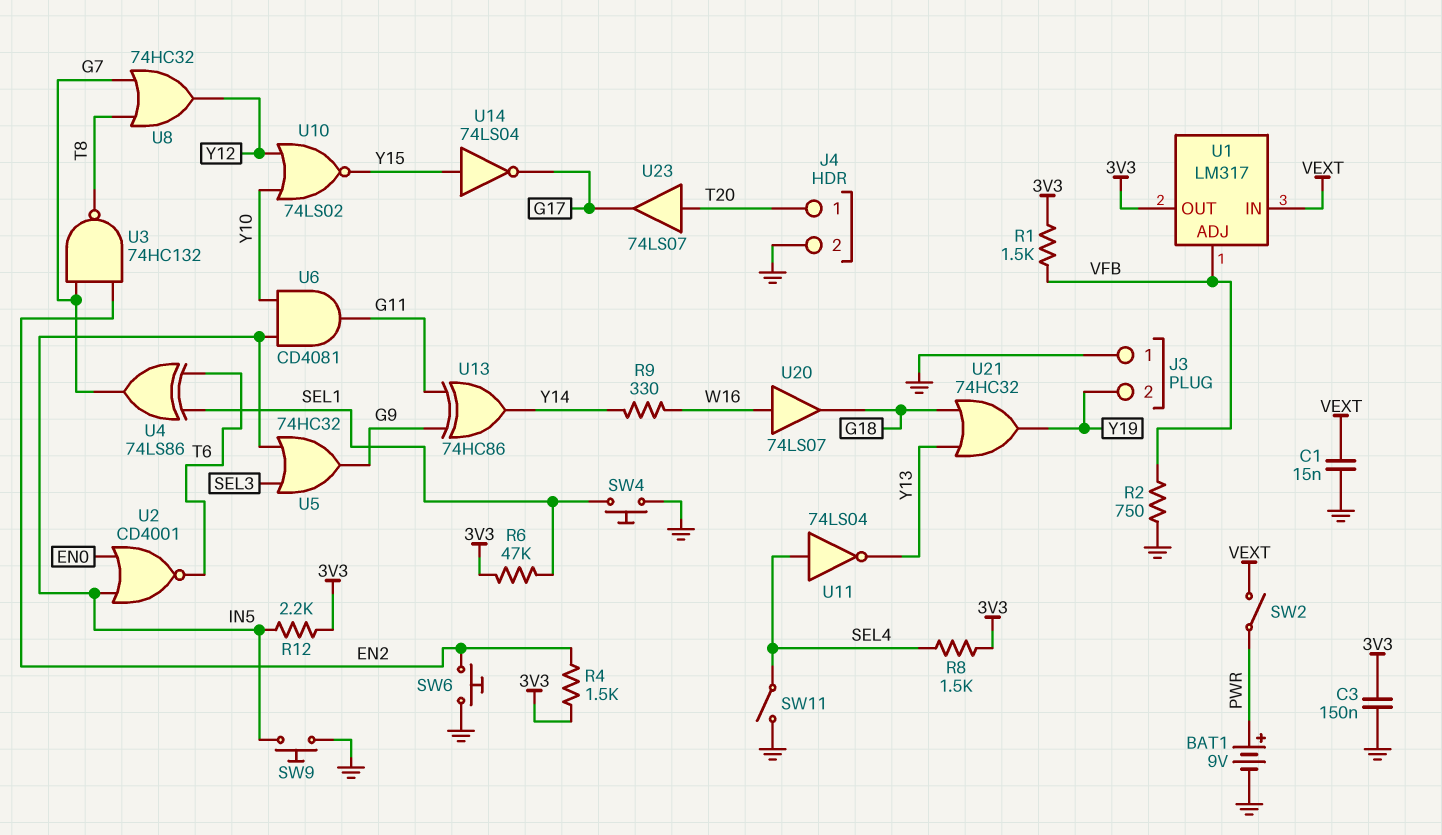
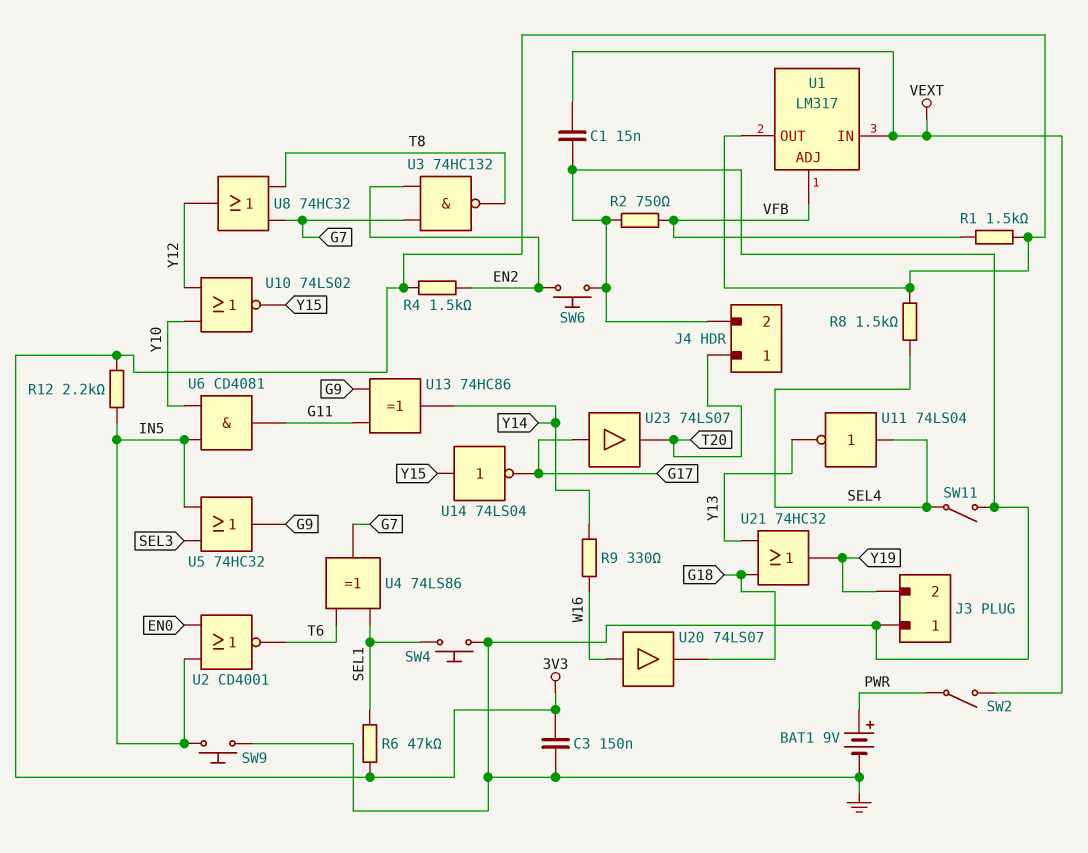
U23: buffer 74LS07 (in T20, out G17) -> buffer 74LS07 (in G17, out T20)

